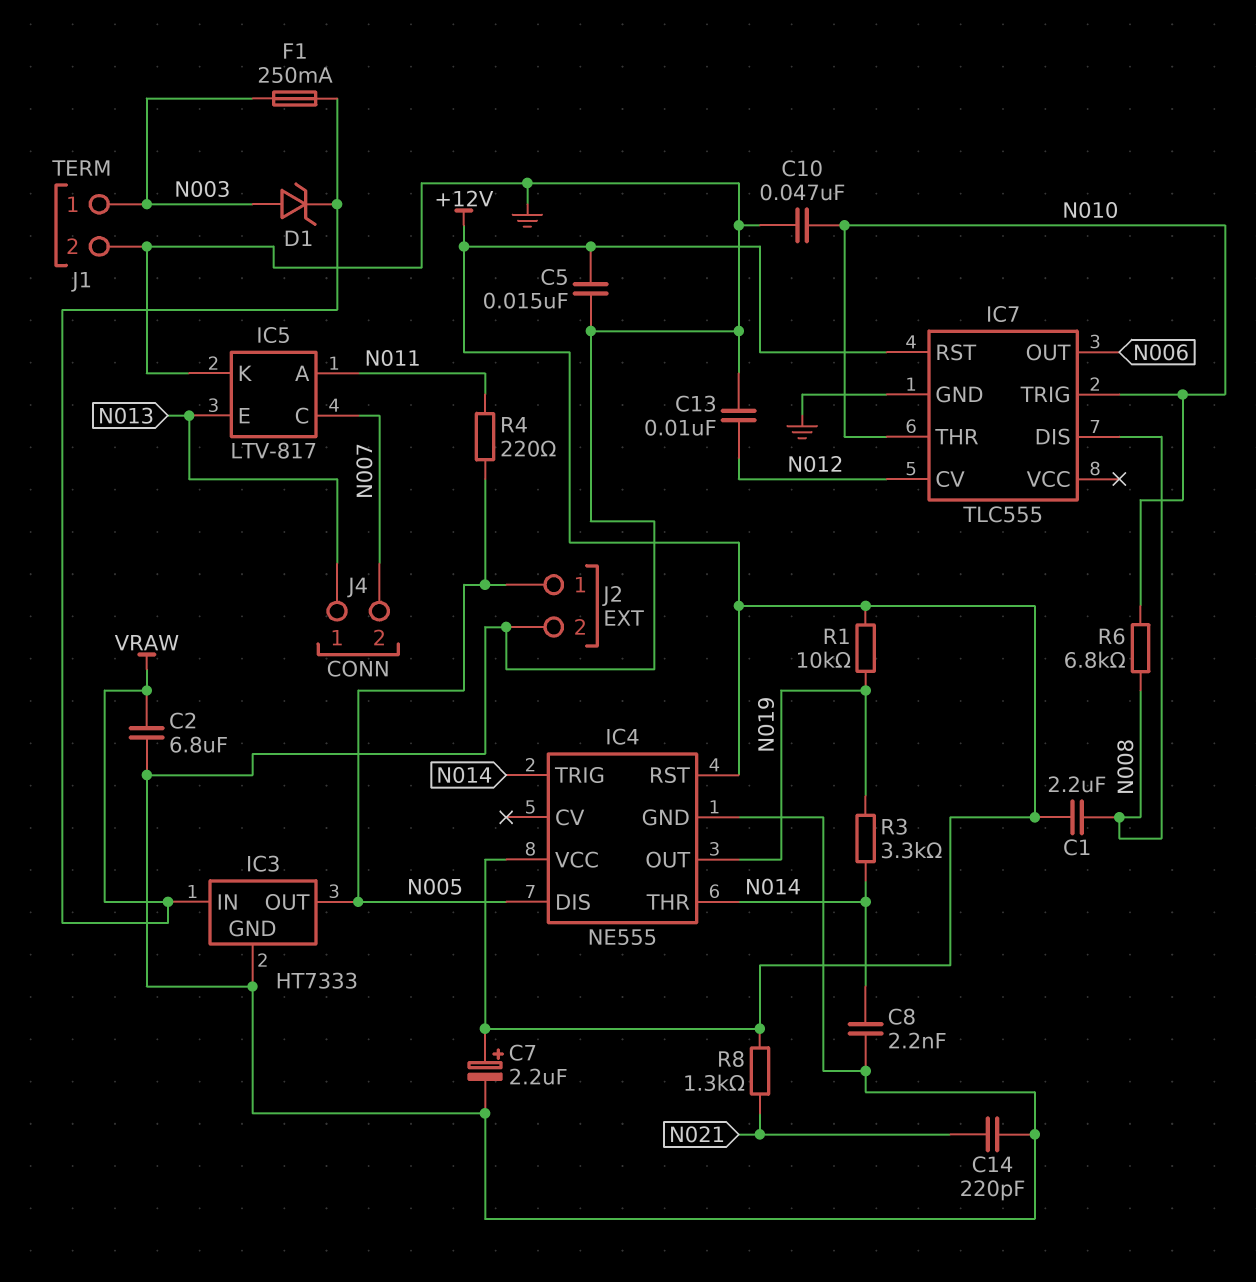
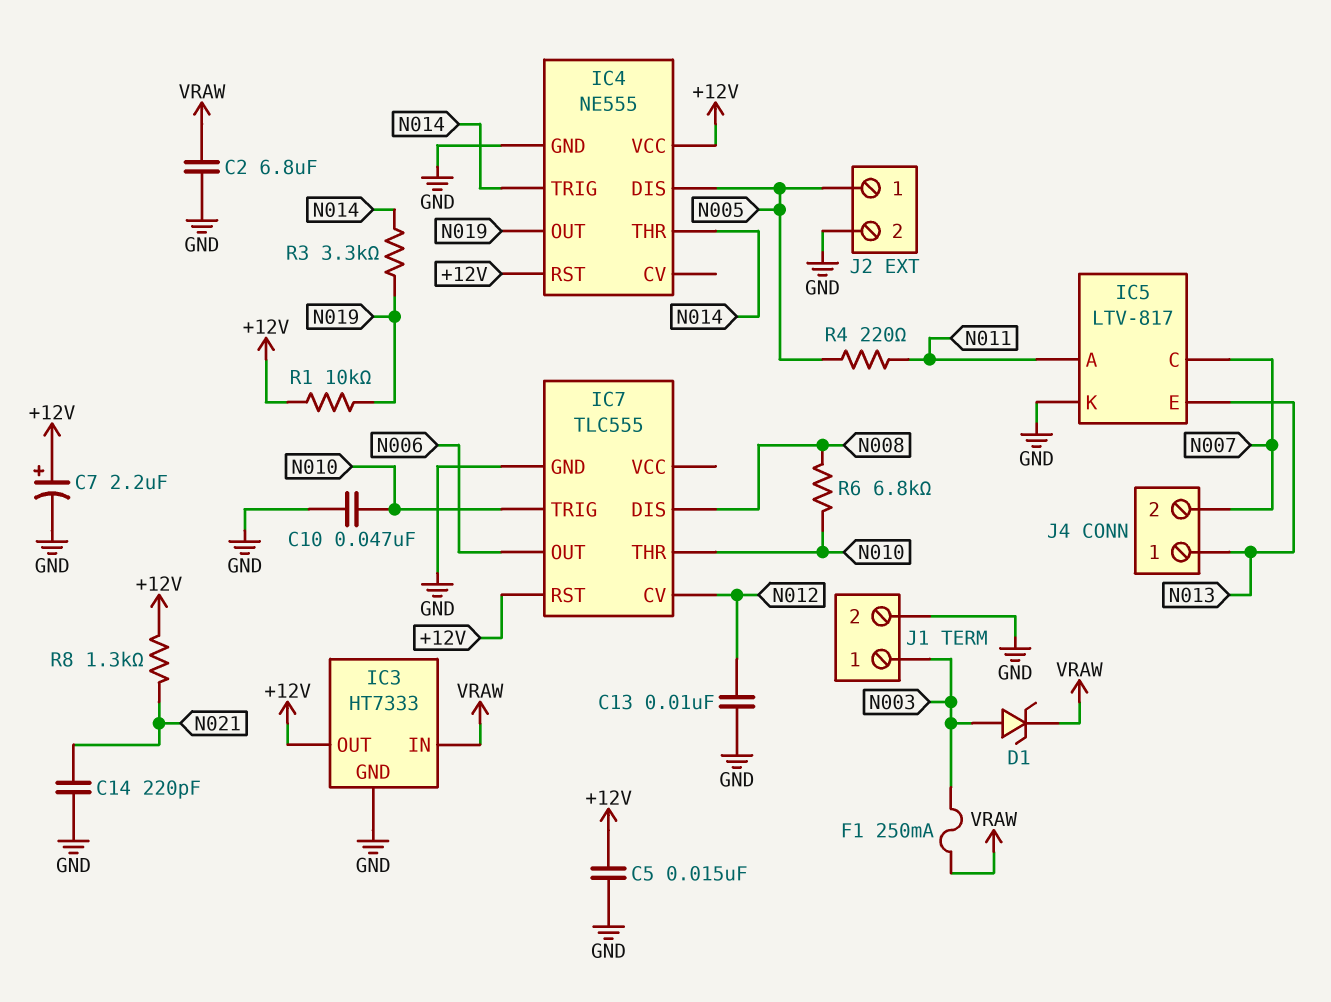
C1: 2.2uF (+12V, N008) -> none
C8: 2.2nF (GND, N014) -> none
IC3 pin OUT: N005 -> +12V

